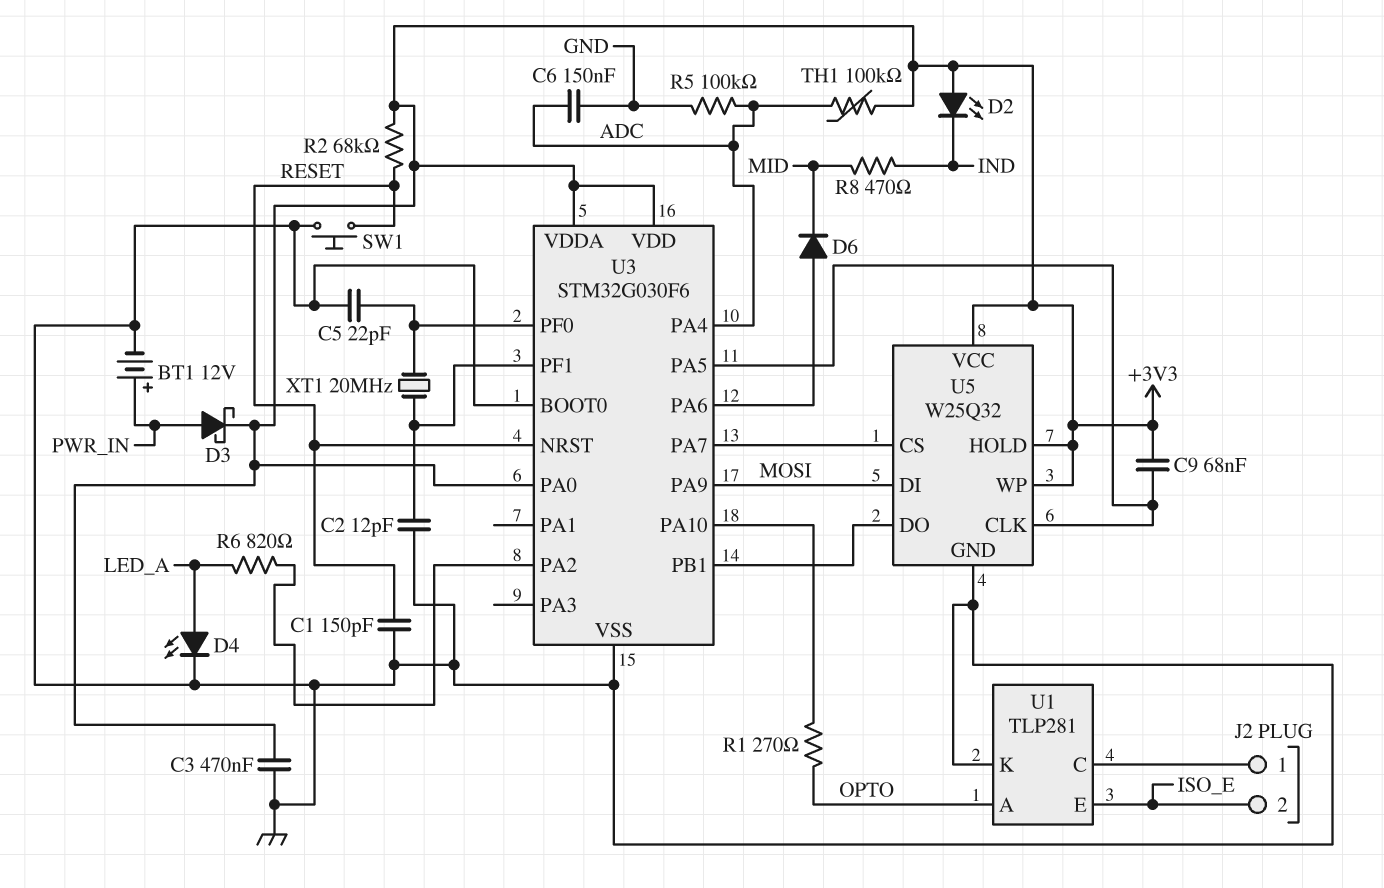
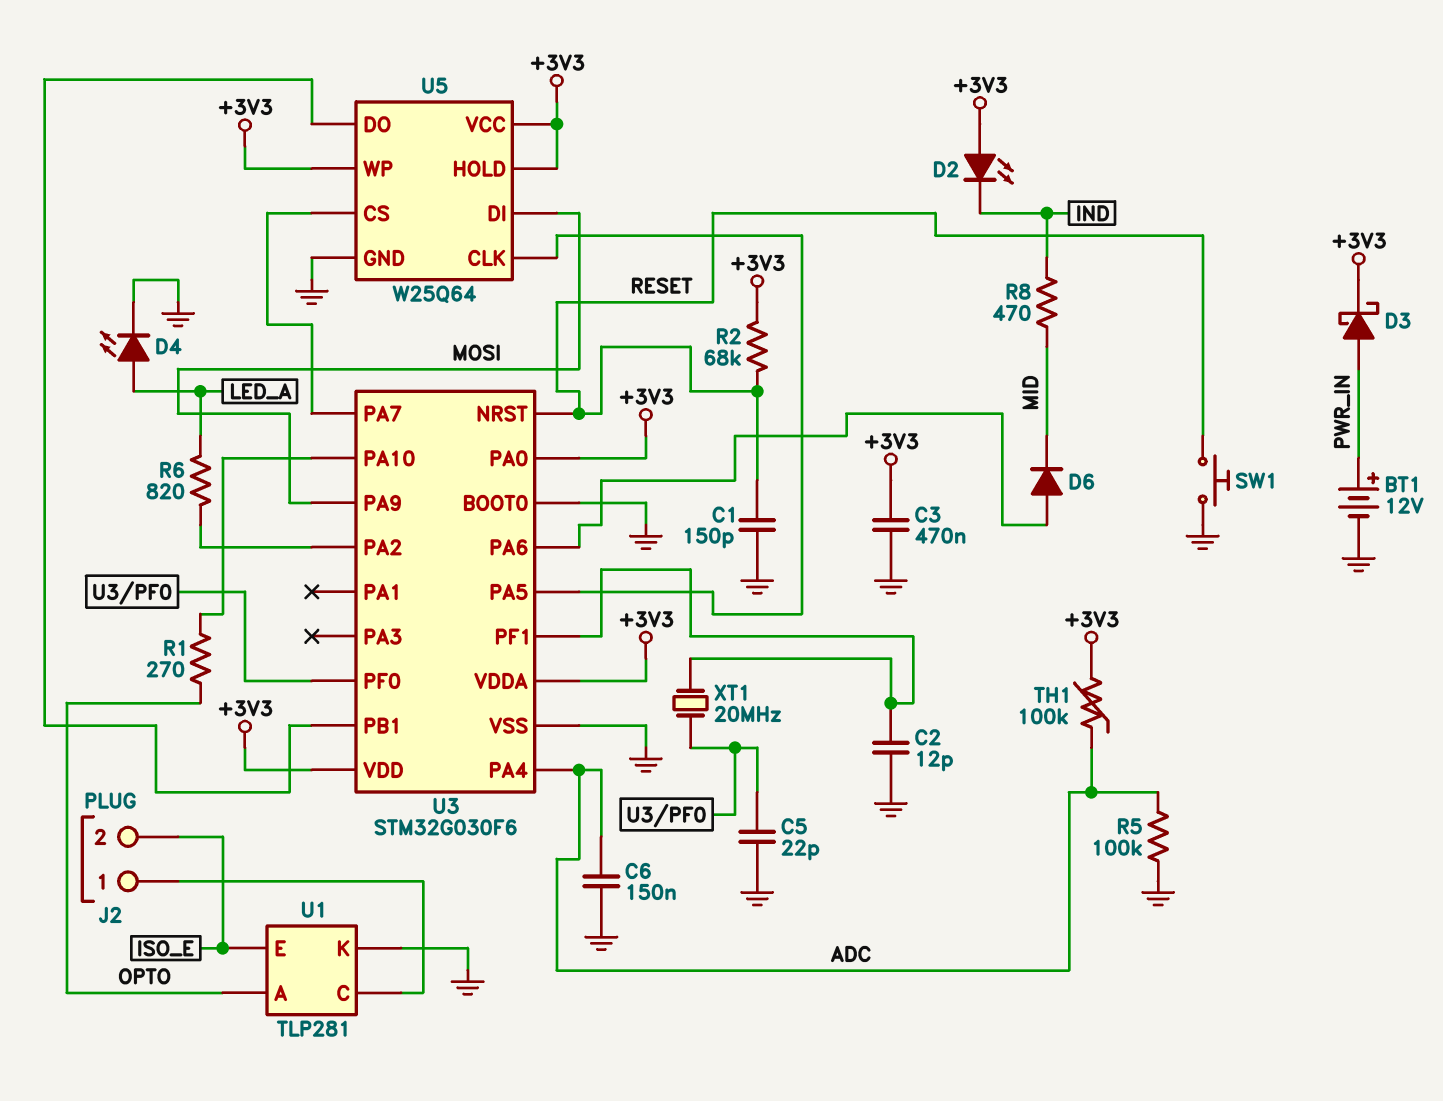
C9: 68nF (+3V3, U3/PA5) -> none
U5: W25Q32 -> W25Q64

